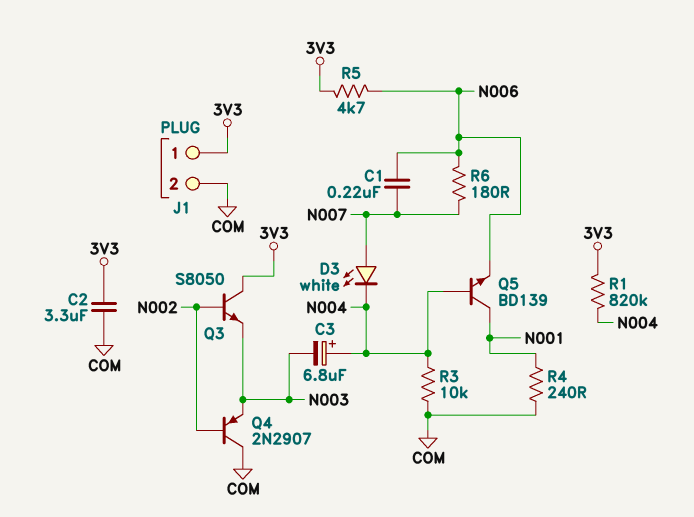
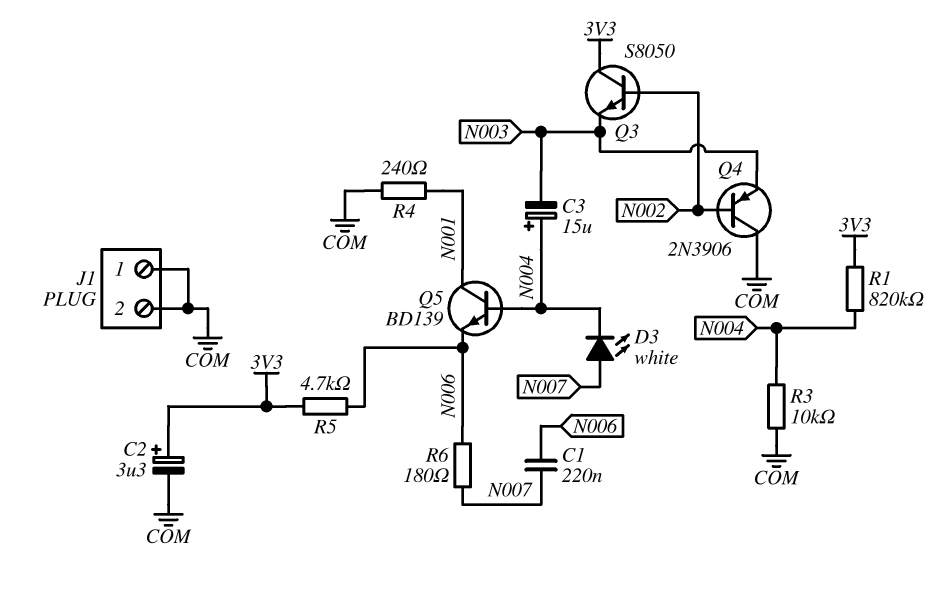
C2: 3.3uF (3V3, COM) -> 3.3uF (plus 3V3, minus COM)
C3: 6.8uF (plus N004, minus N003) -> 15uF (plus N004, minus N003)
J1 pin 1: 3V3 -> COM
Q4: PNP 2N2907 (B N002, C COM, E N003) -> PNP 2N3906 (B N002, C COM, E N003)

